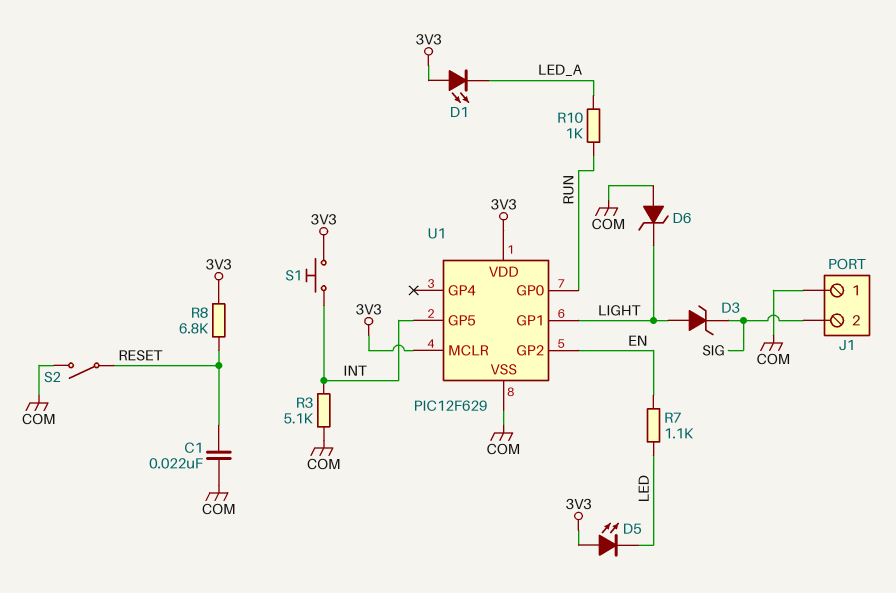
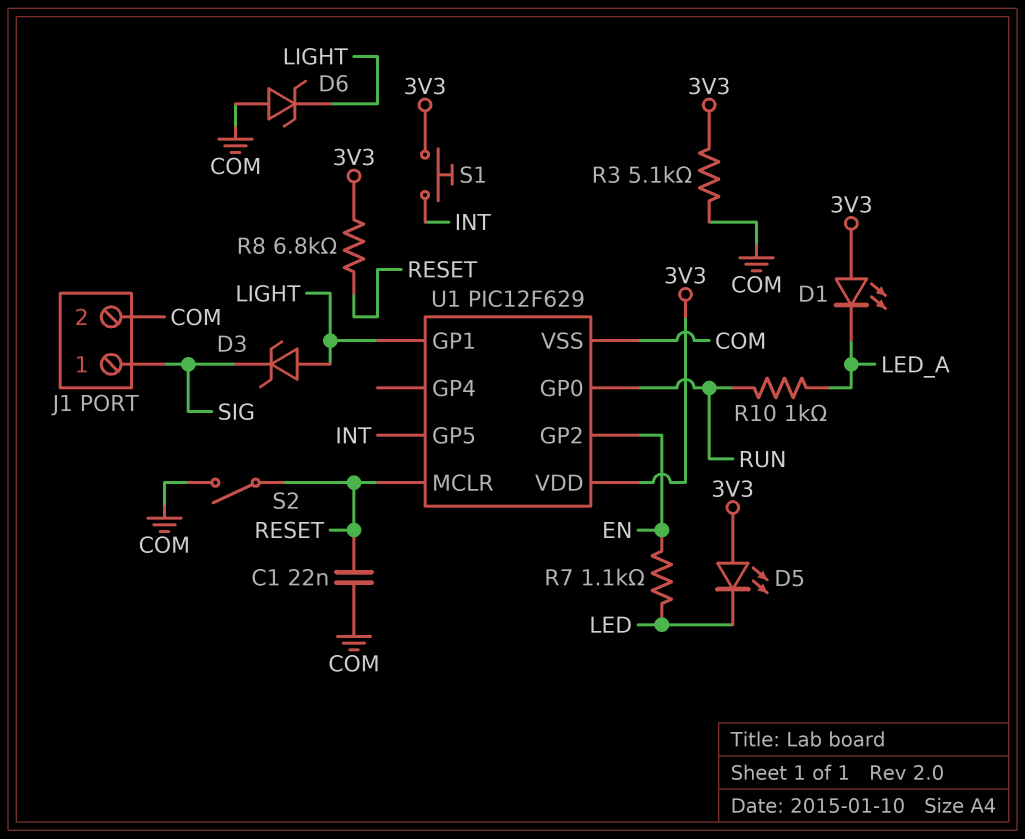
J1 pin 1: COM -> SIG
J1 pin 2: SIG -> COM
R3: 5.1k (COM, INT) -> 5.1k (3V3, COM)
U1 pin MCLR: 3V3 -> RESET

